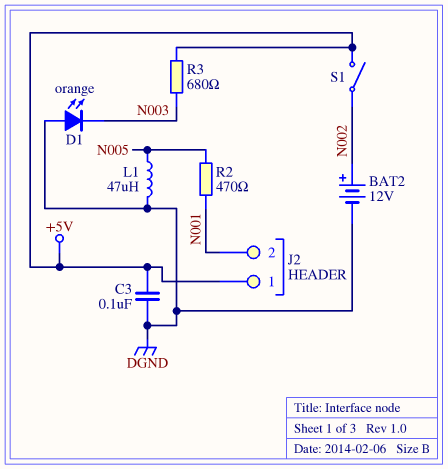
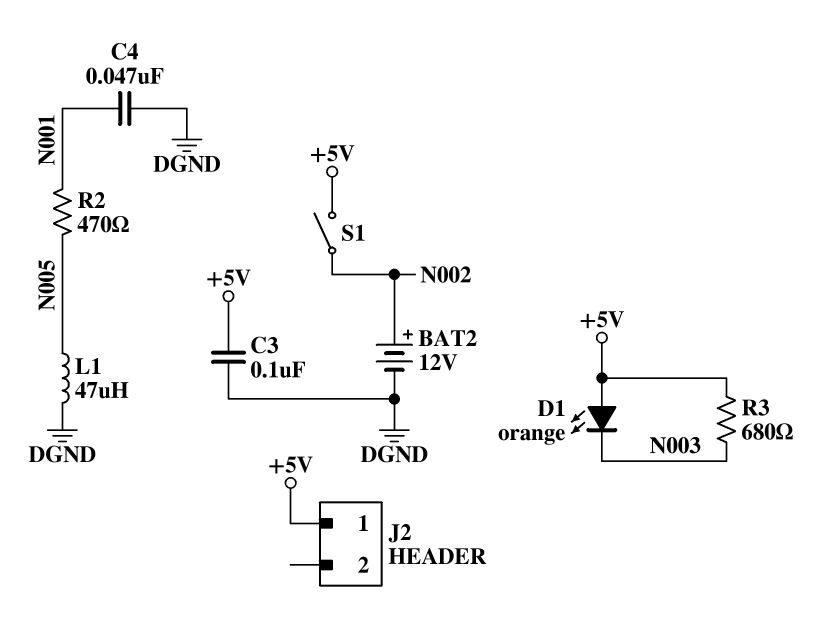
C4: none -> 47nF (DGND, N001)
D1: LED orange (A DGND, K N003) -> LED orange (A +5V, K N003)
J2 pin 2: N001 -> none

